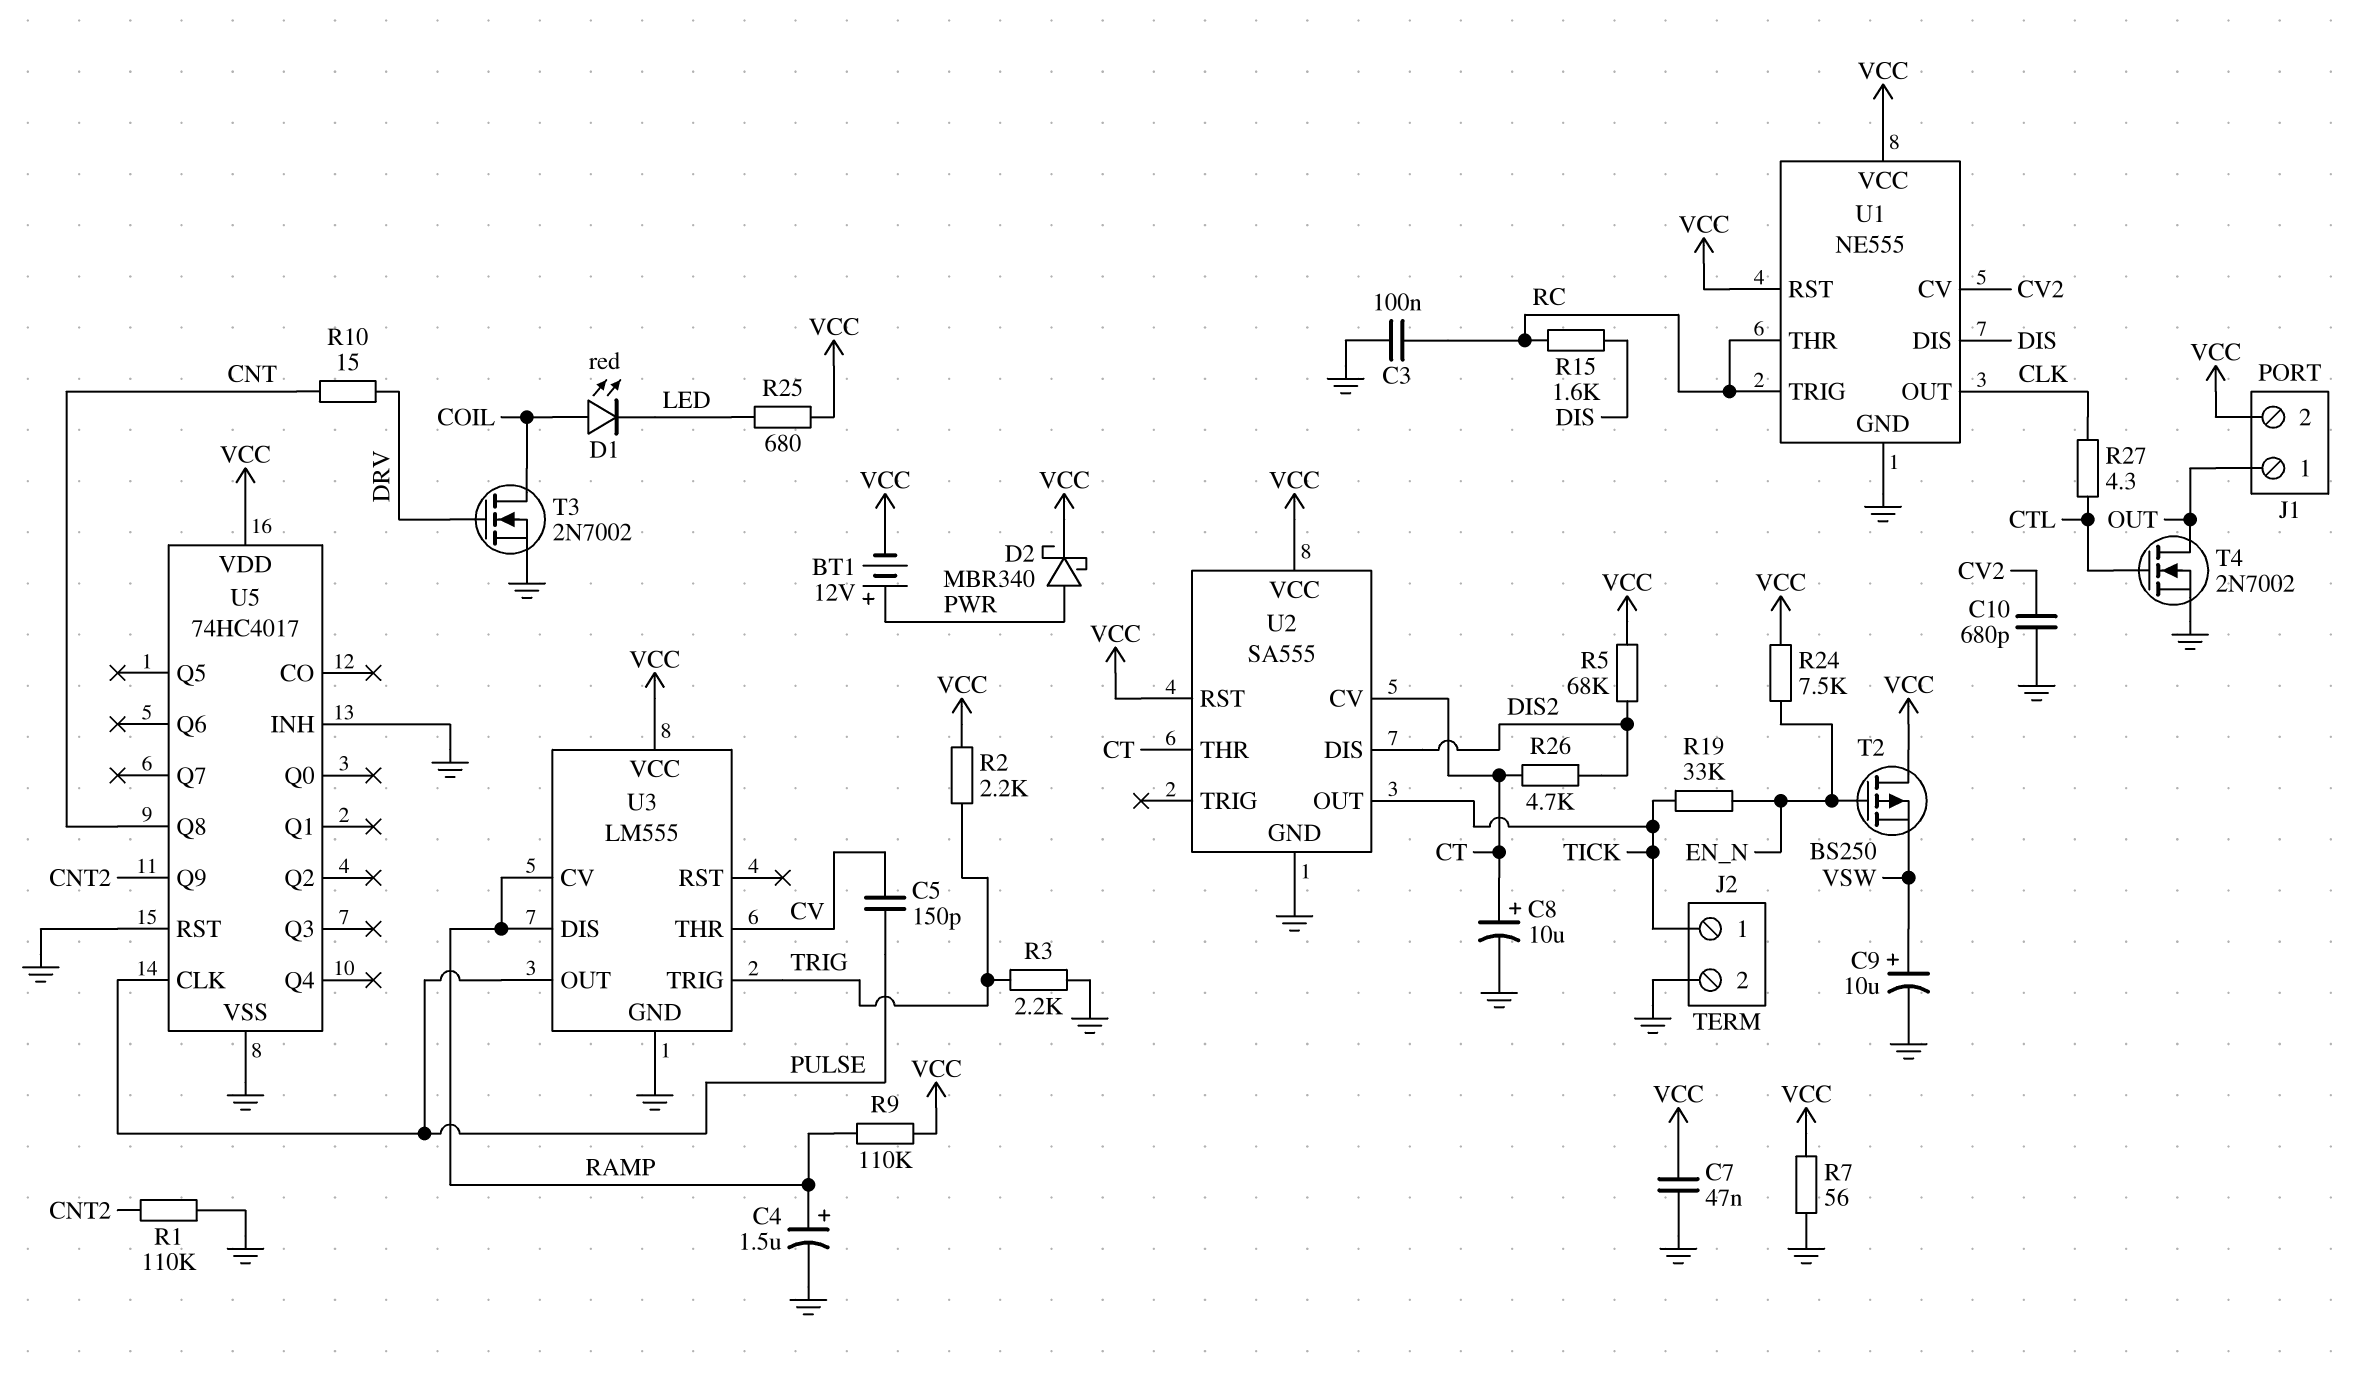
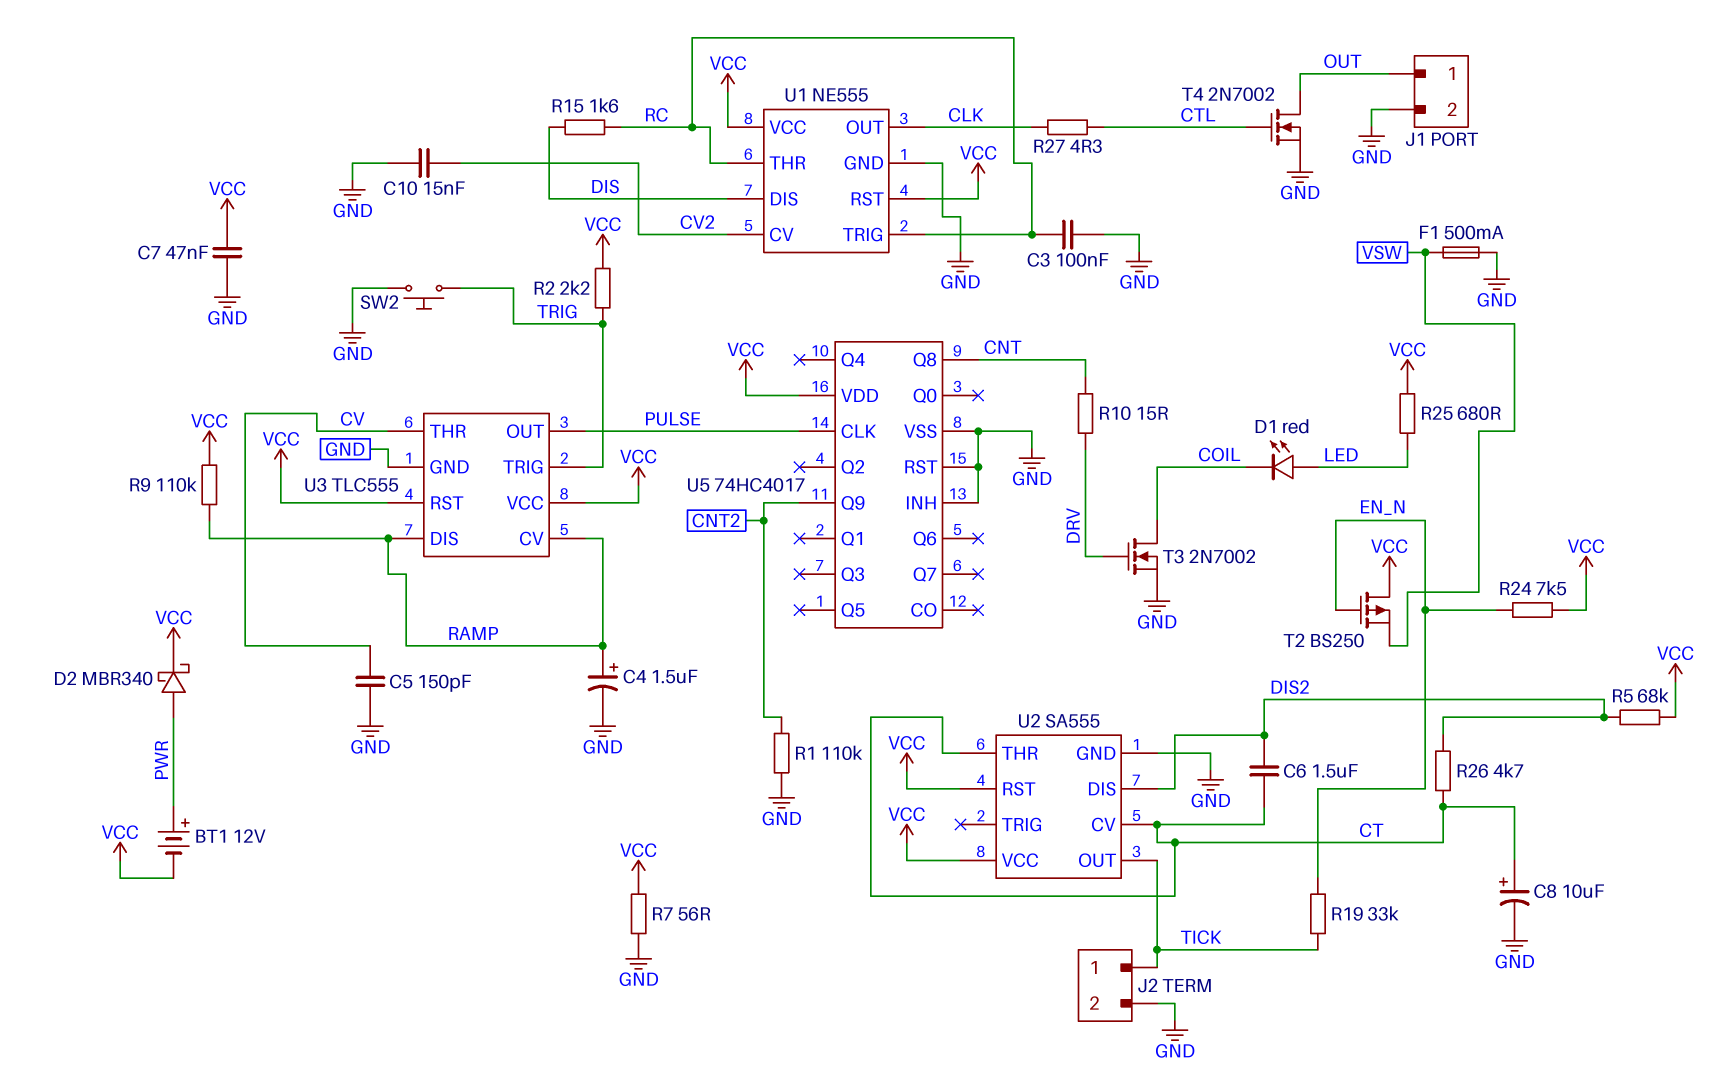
C5: 150pF (CV, PULSE) -> 150pF (CV, GND)
C6: none -> 1.5uF (CT, DIS2)
C9: 10uF (plus VSW, minus GND) -> none
C10: 680pF (CV2, GND) -> 15nF (CV2, GND)
D1: LED red (A COIL, K LED) -> LED red (A LED, K COIL)
F1: none -> 500mA (GND, VSW)
J1 pin 2: VCC -> GND
R3: 2.2k (GND, TRIG) -> none
SW2: none -> button (GND, TRIG)
U3: LM555 -> TLC555
U3 pin RST: none -> VCC

